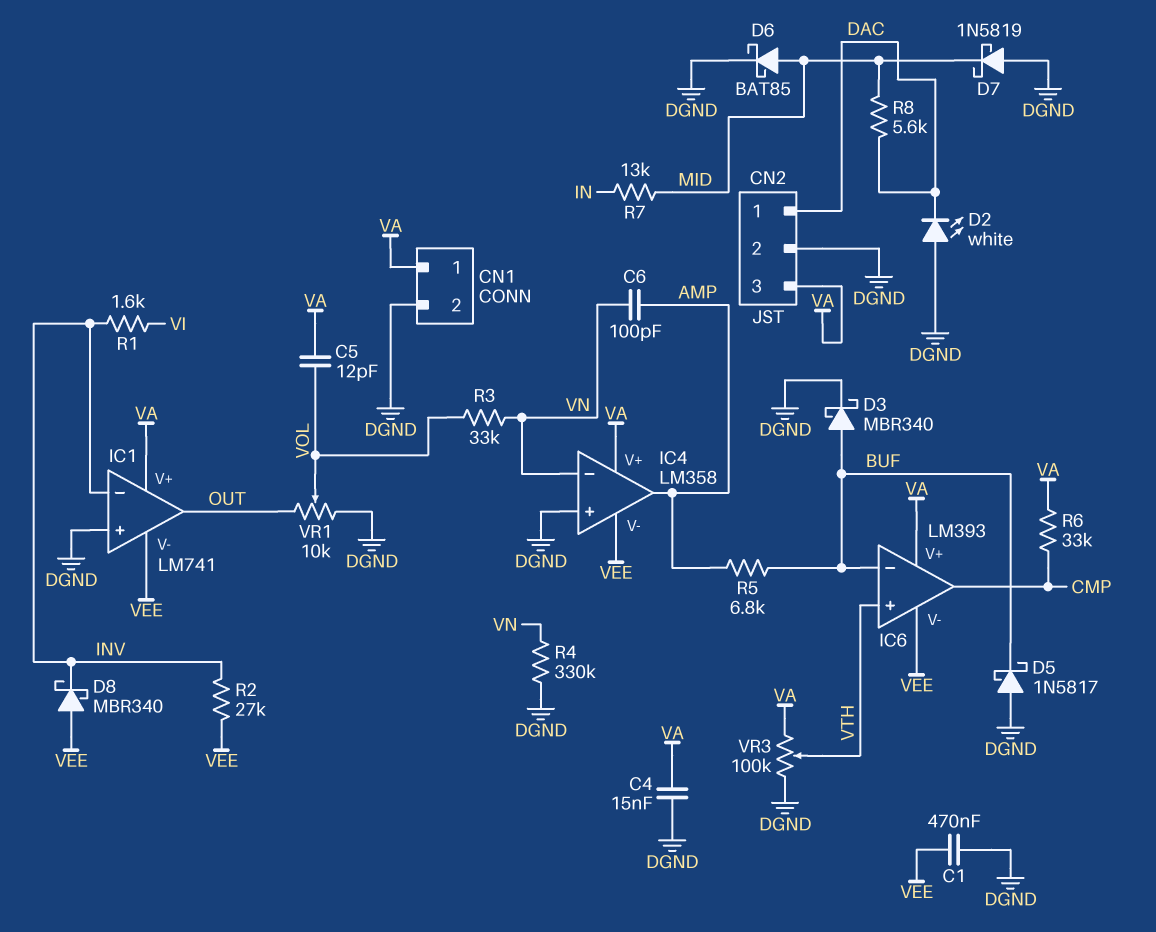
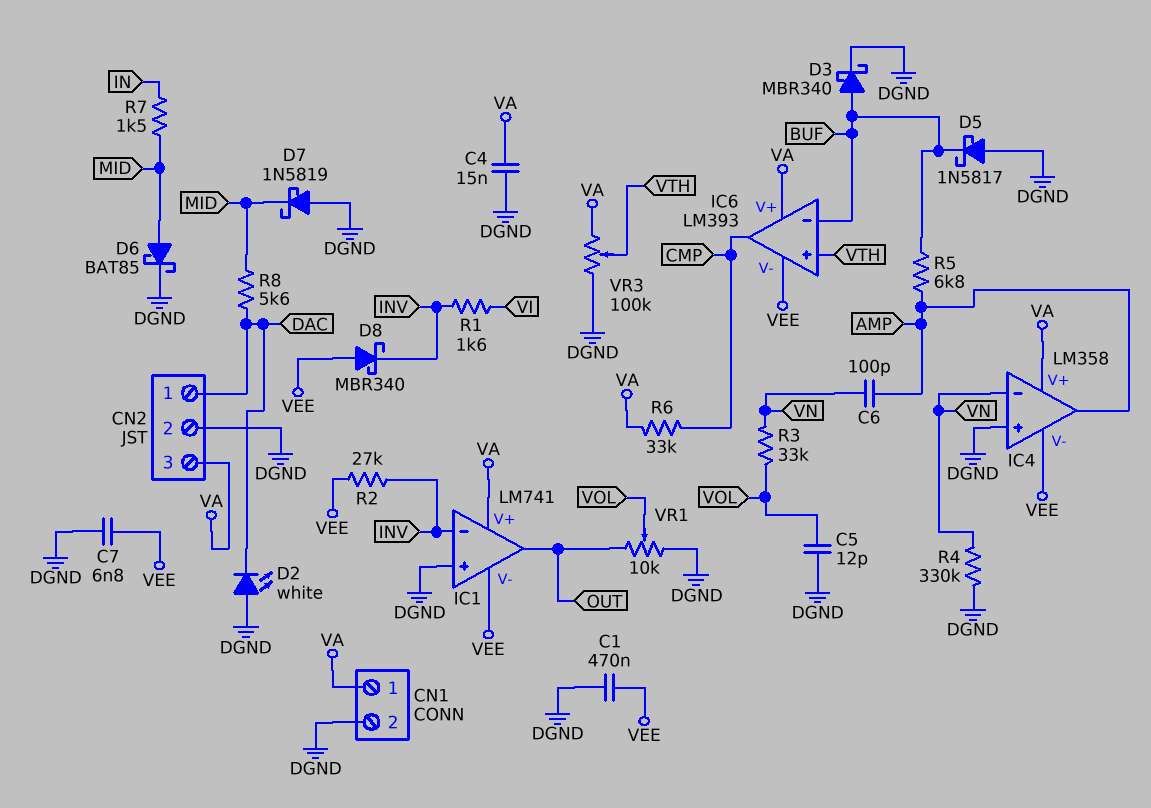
C5: 12pF (VA, VOL) -> 12pF (DGND, VOL)
C7: none -> 6.8nF (DGND, VEE)
R7: 13k (IN, MID) -> 1.5k (IN, MID)

